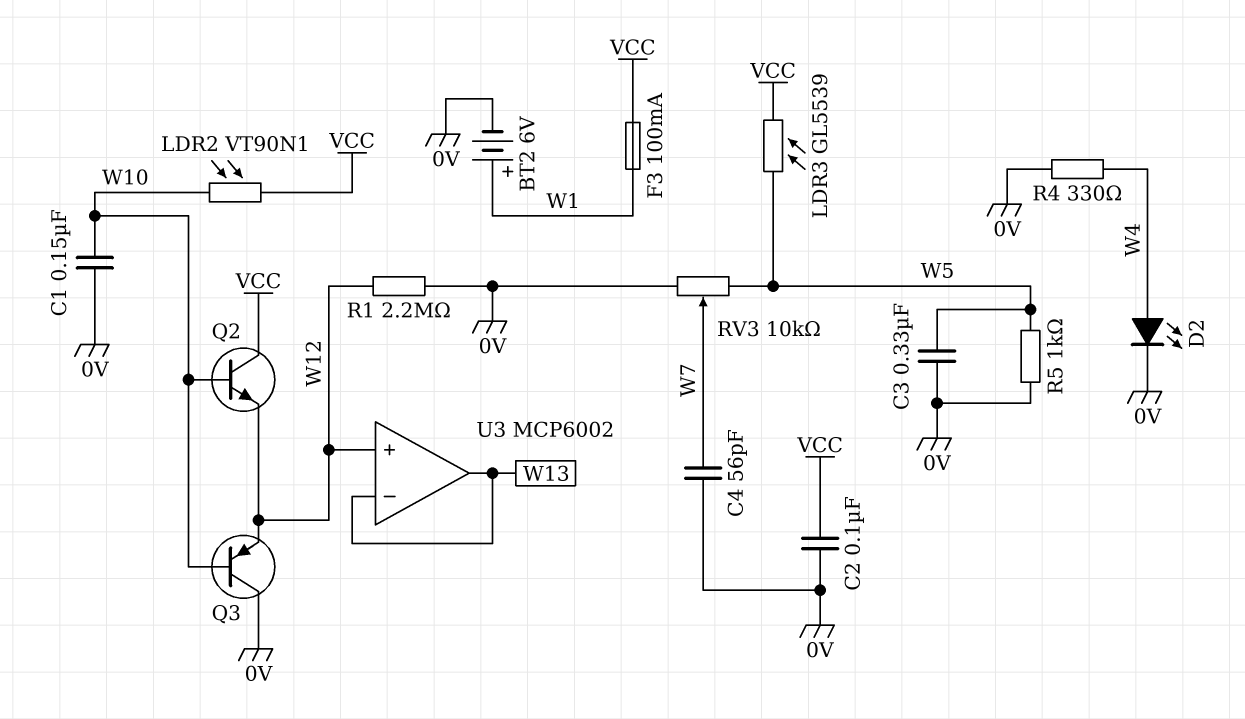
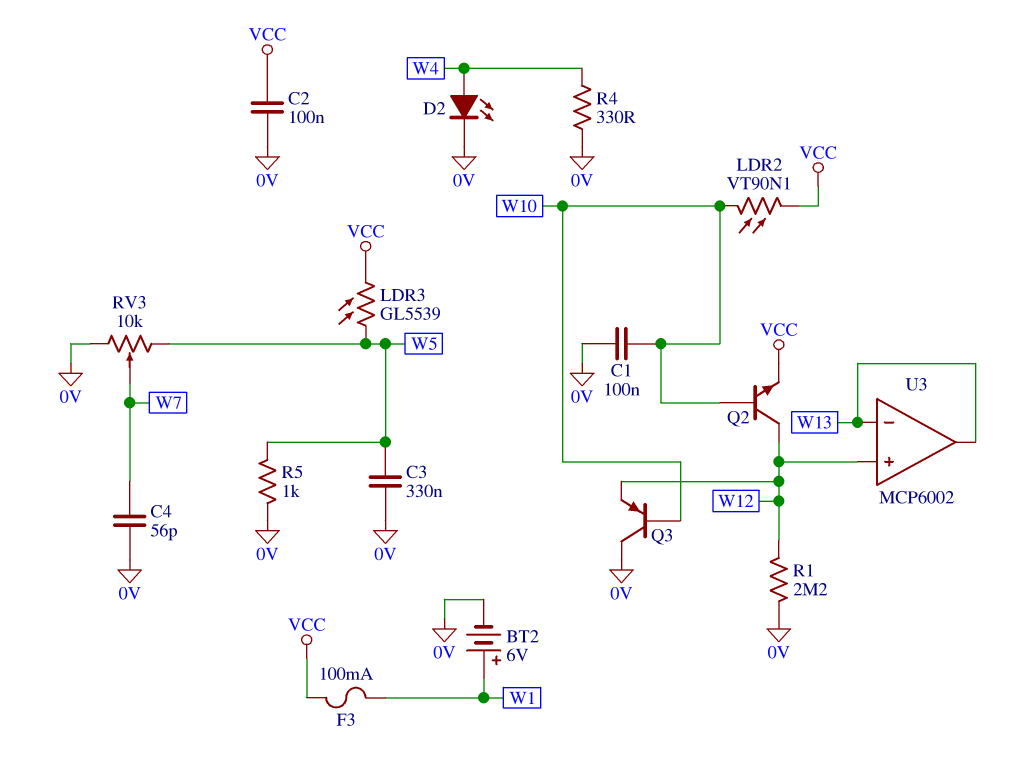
C1: 150nF (0V, W10) -> 100nF (0V, W10)
Q2: NPN (B W10, C VCC, E W12) -> NPN (B W10, C W12, E VCC)

